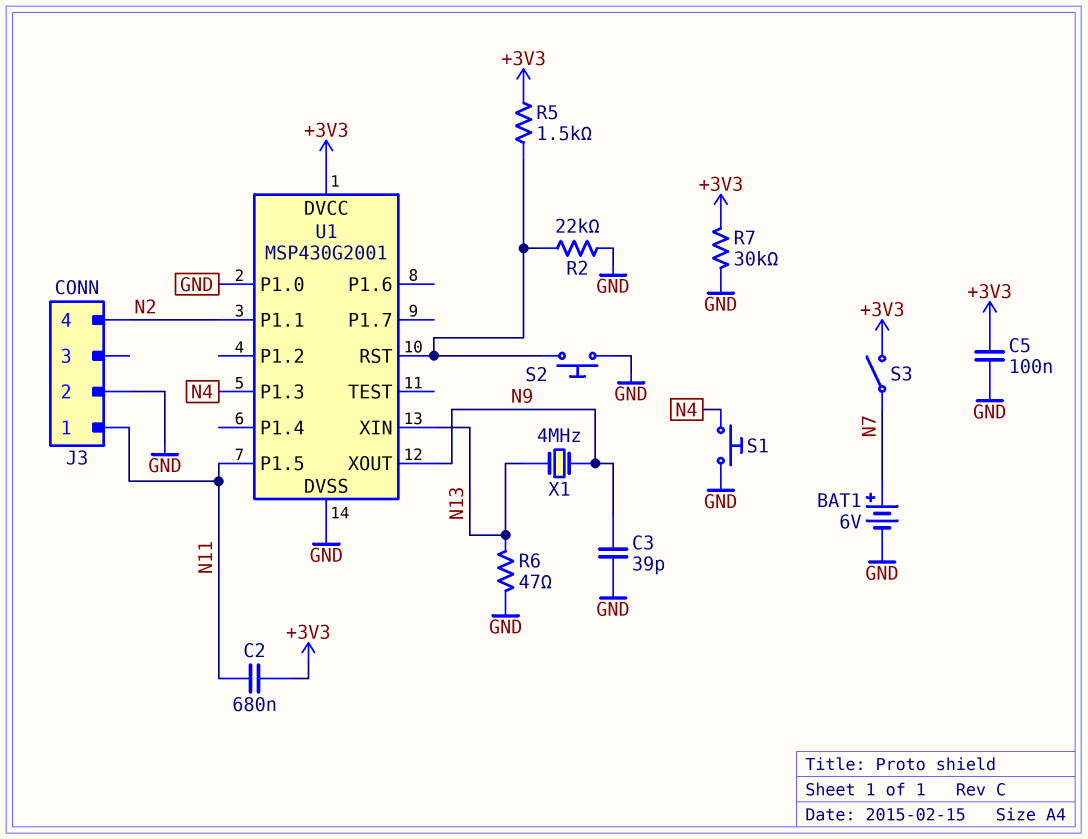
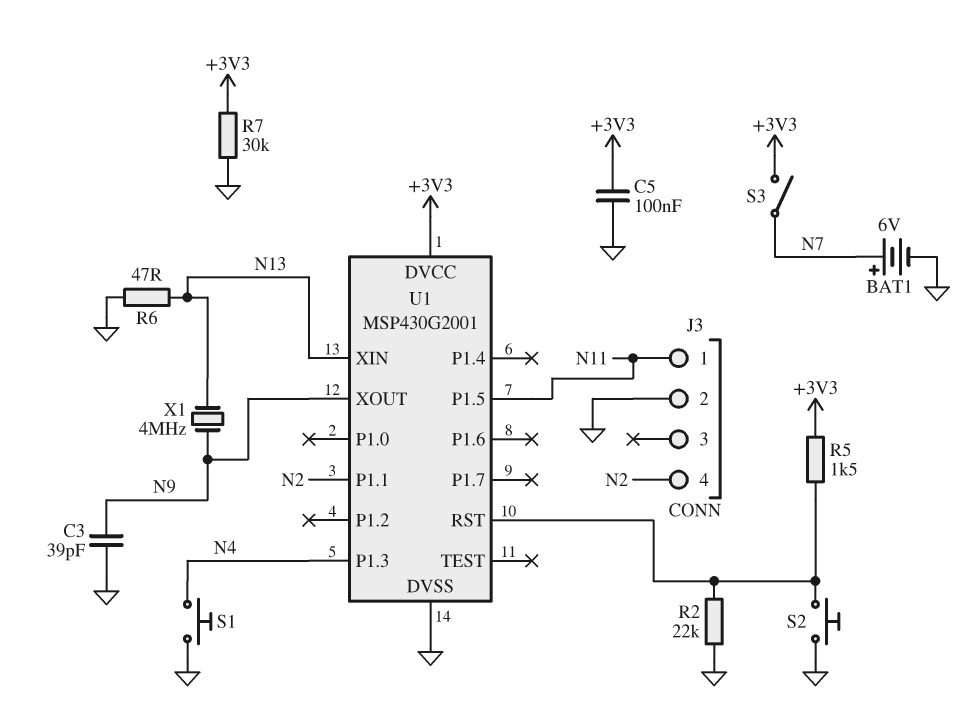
C2: 680nF (+3V3, N11) -> none
U1 pin P1.0: GND -> none

